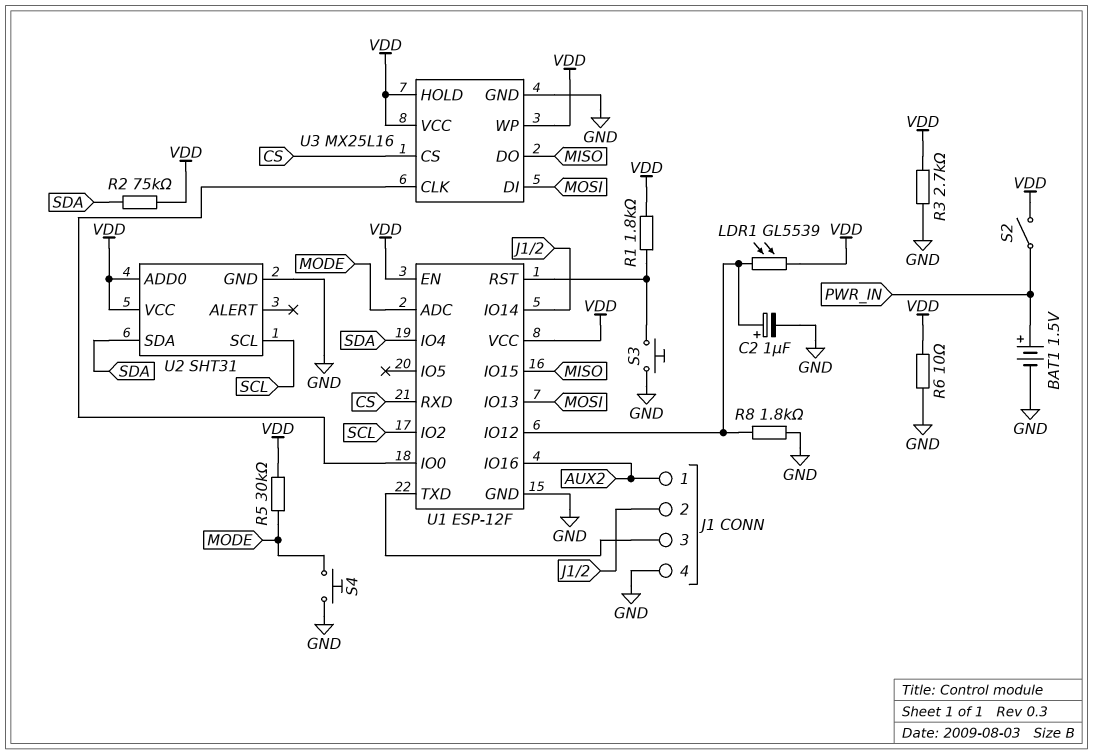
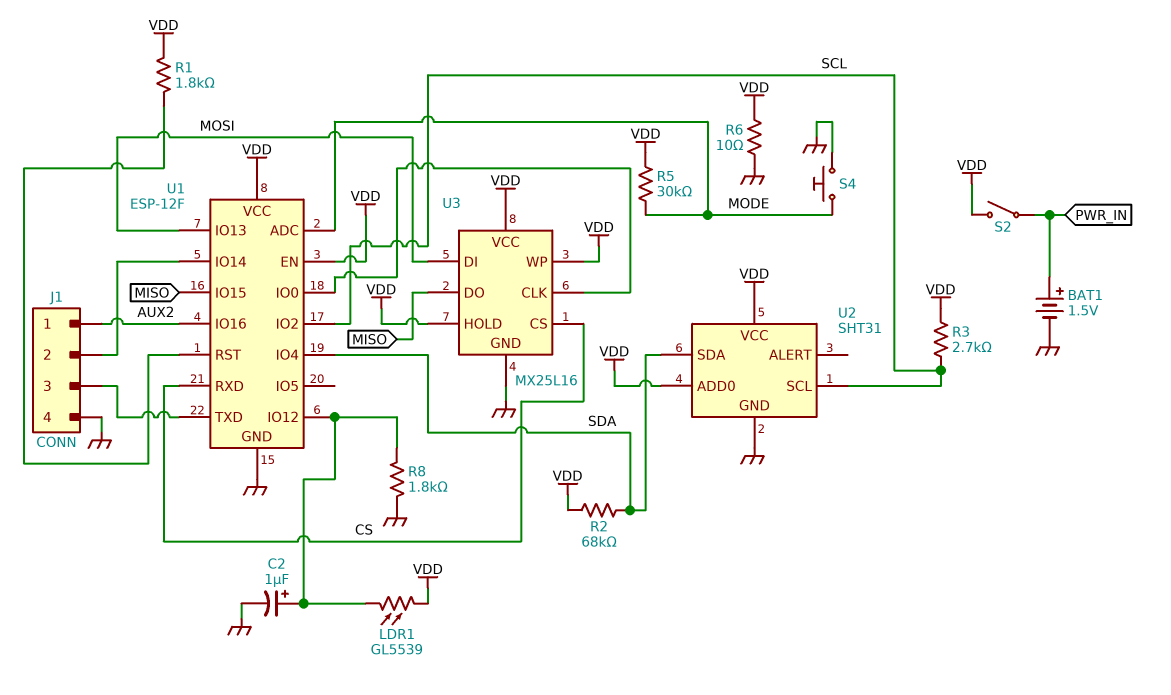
R2: 75k (SDA, VDD) -> 68k (SDA, VDD)
R3: 2.7k (GND, VDD) -> 2.7k (SCL, VDD)
S3: button (GND, U1/RST) -> none

